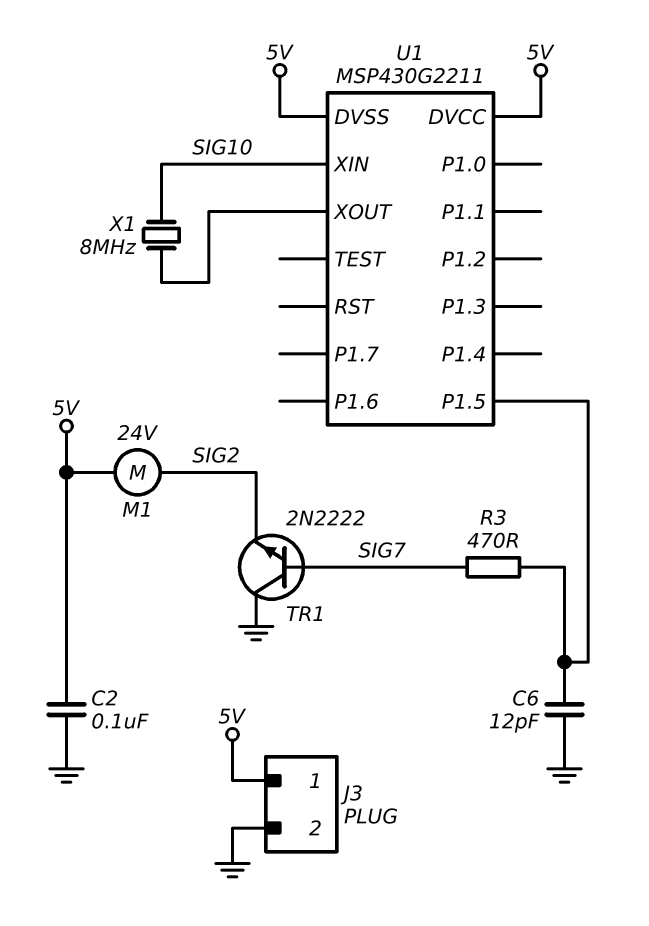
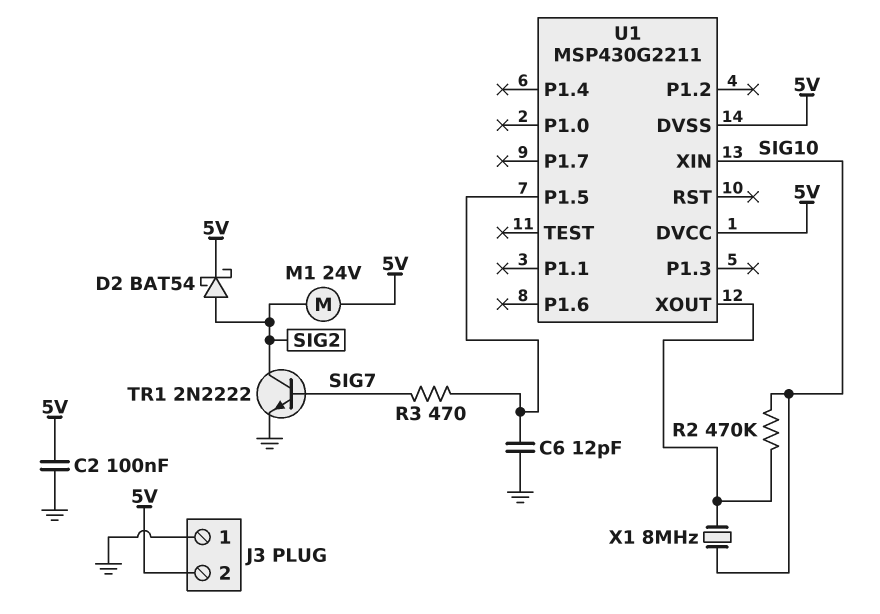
D2: none -> schottky BAT54 (A SIG2, K 5V)
J3 pin 1: 5V -> GND
J3 pin 2: GND -> 5V
R2: none -> 470k (SIG10, U1/XOUT)
TR1: NPN 2N2222 (B SIG7, C GND, E SIG2) -> NPN 2N2222 (B SIG7, C SIG2, E GND)

